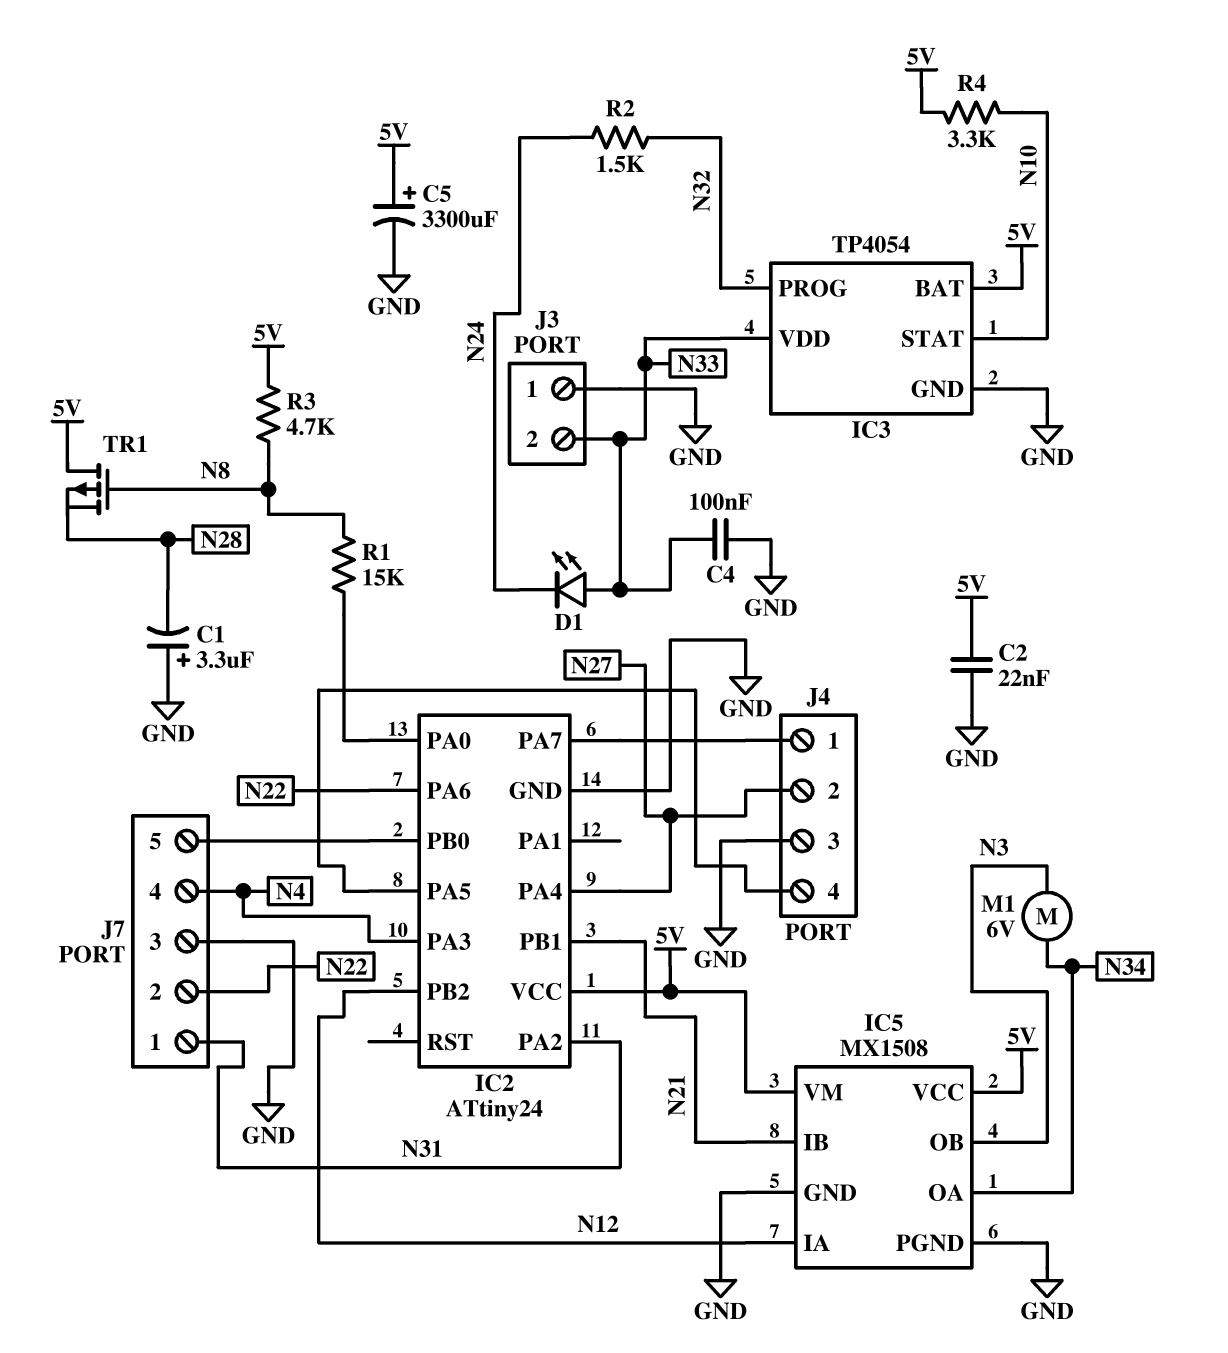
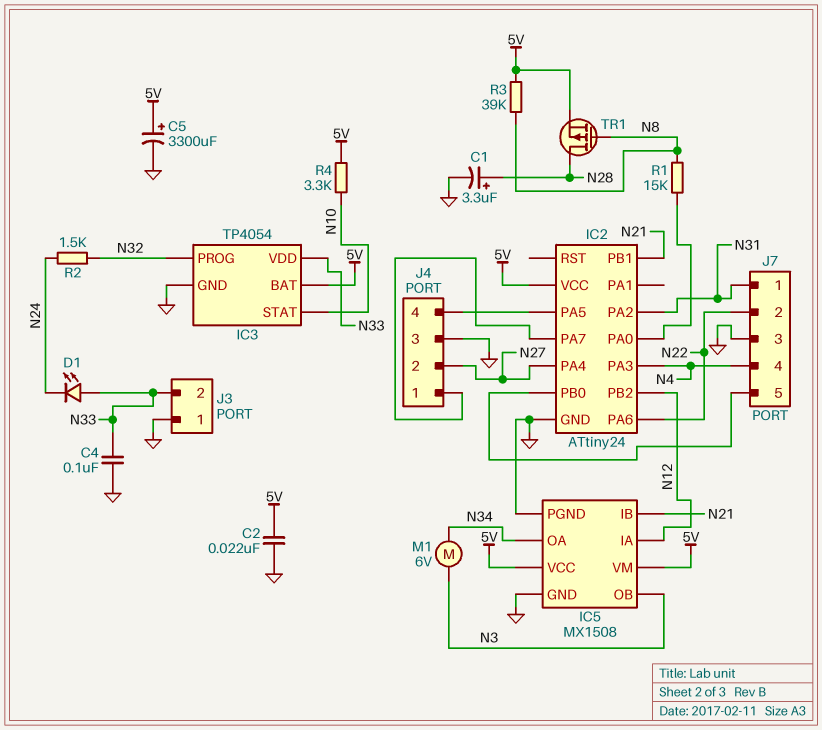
C1: 3.3uF (plus GND, minus N28) -> 3.3uF (plus N28, minus GND)
R3: 4.7k (5V, N8) -> 39k (5V, N8)
TR1: PMOS (G N8, D 5V, S N28) -> PMOS (G N8, D N28, S 5V)

